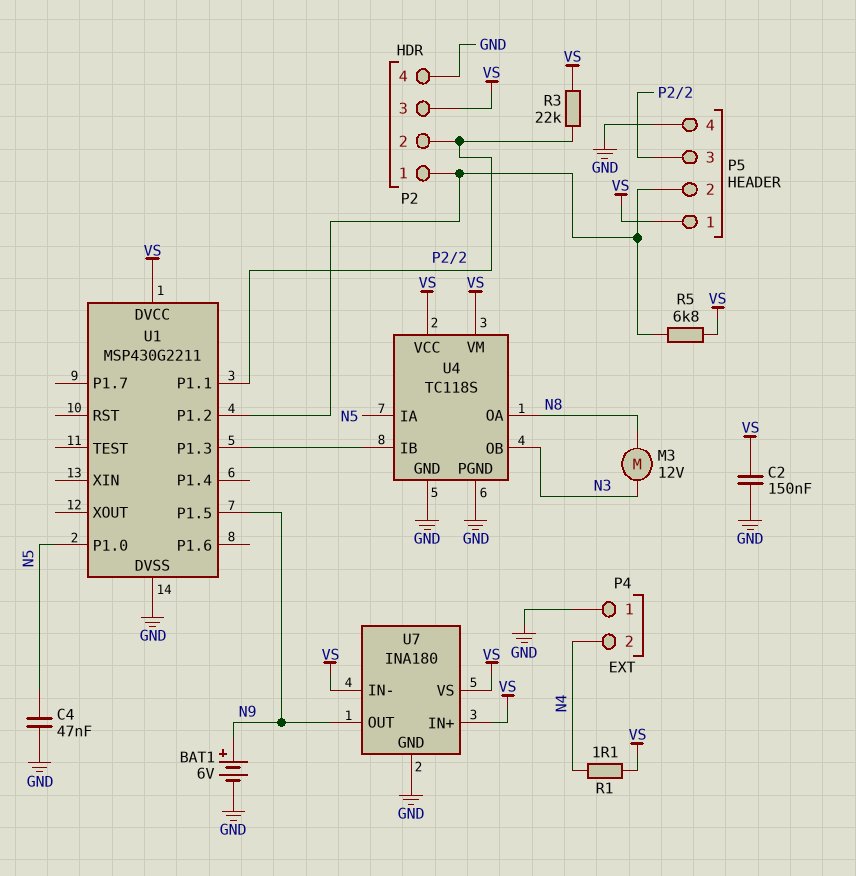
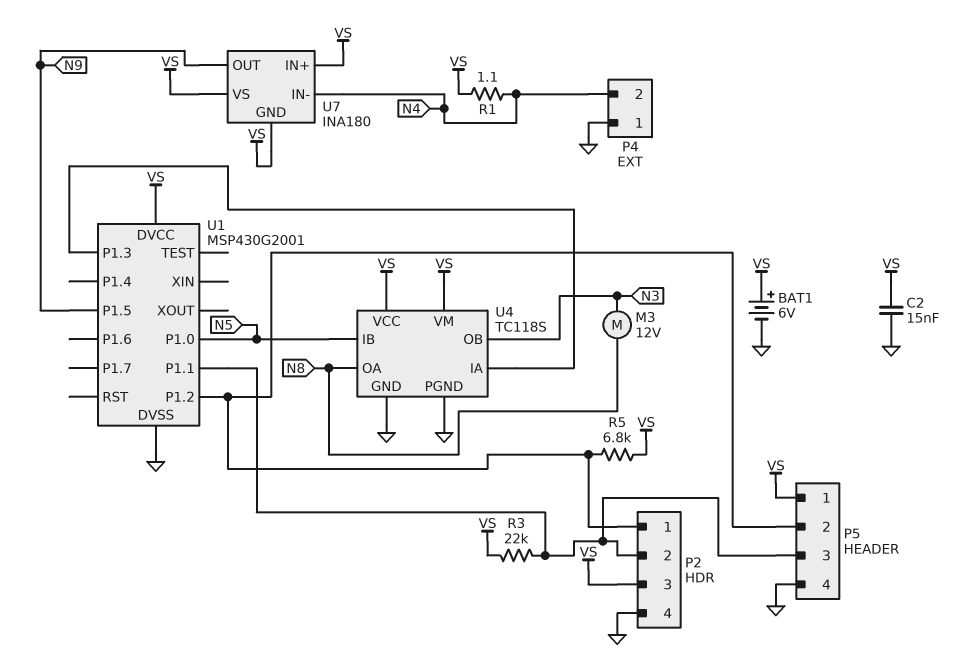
BAT1: 6V (plus N9, minus GND) -> 6V (plus VS, minus GND)
C2: 150nF (GND, VS) -> 15nF (GND, VS)
C4: 47nF (GND, N5) -> none
U1: MSP430G2211 -> MSP430G2001
U4 pin IA: N5 -> U1/P1.3
U4 pin IB: U1/P1.3 -> N5
U7 pin GND: GND -> VS
U7 pin IN-: VS -> N4

